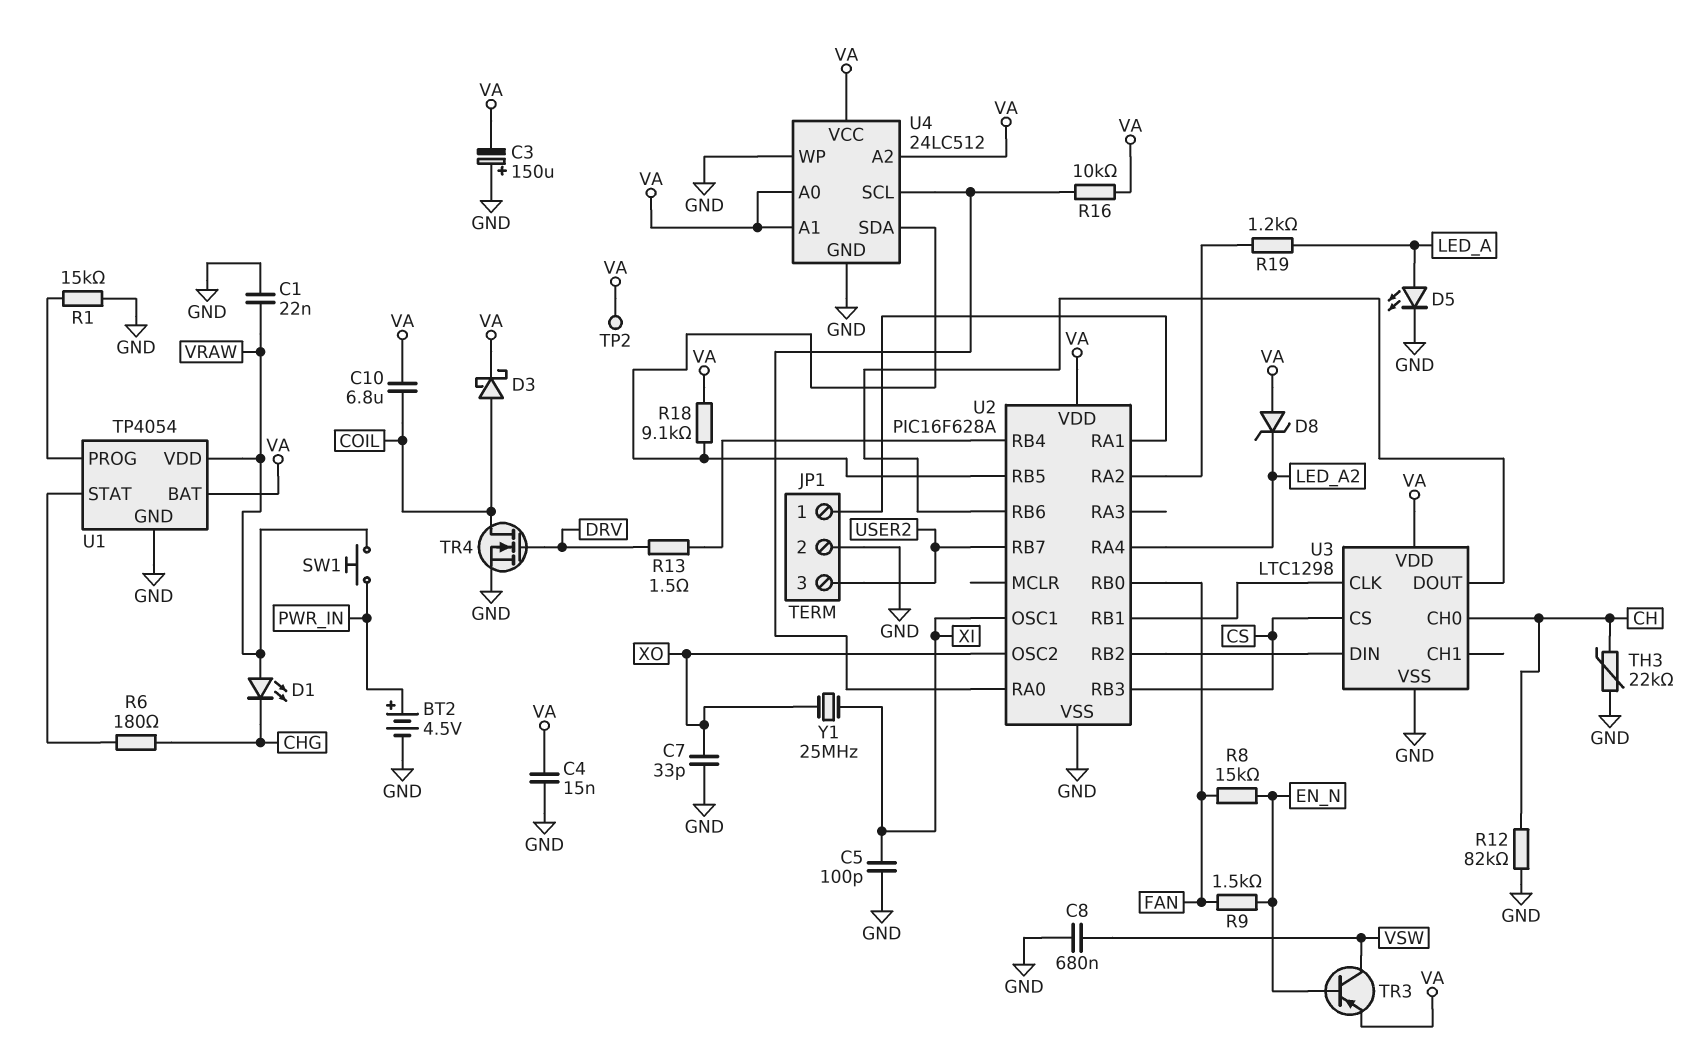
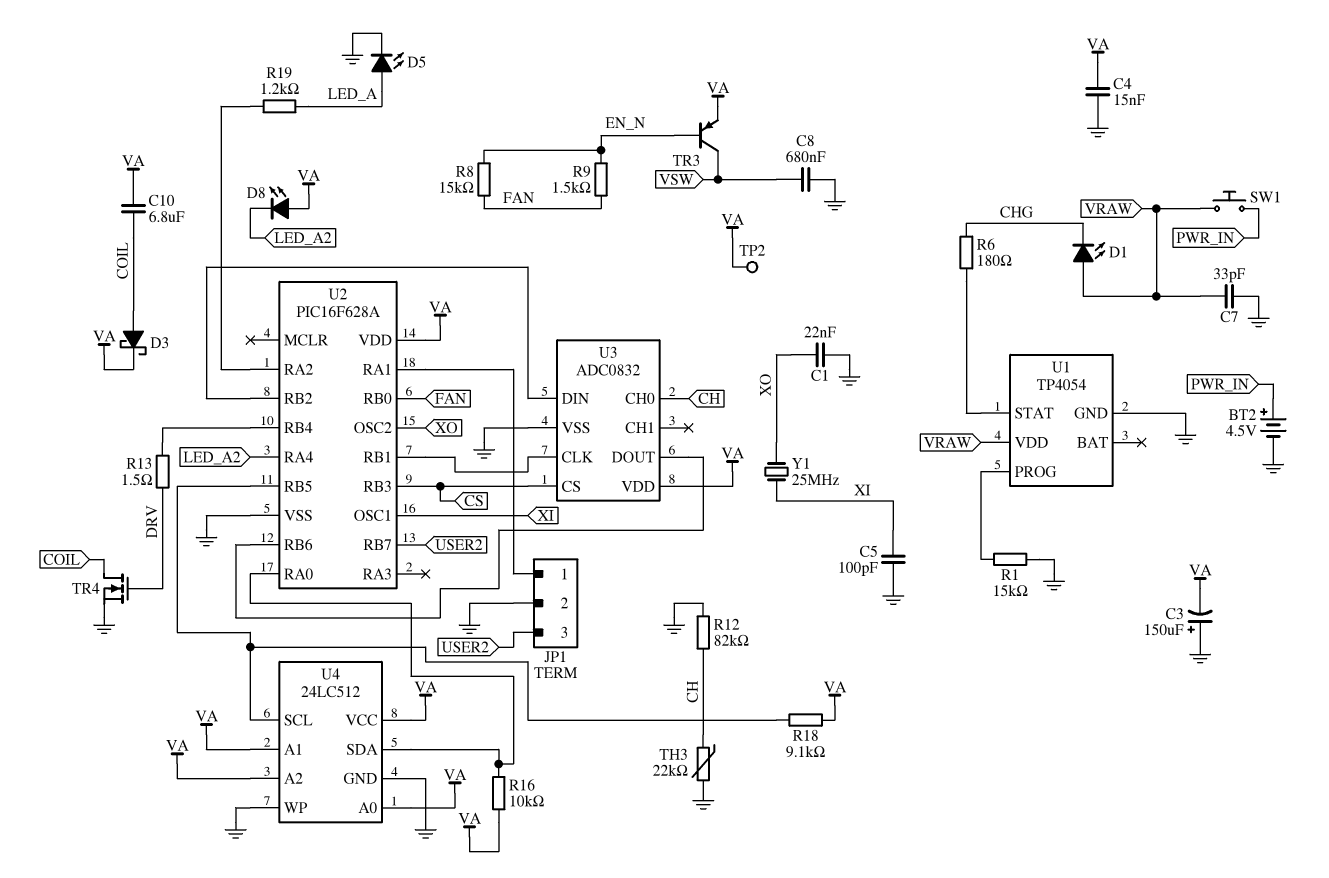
C1: 22nF (GND, VRAW) -> 22nF (GND, XO)
C7: 33pF (GND, XO) -> 33pF (GND, VRAW)
D8: zener (A VA, K LED_A2) -> LED (A VA, K LED_A2)
U1 pin BAT: VA -> none
U3: LTC1298 -> ADC0832
U4 pin SCL: U2/RA0 -> U2/RB5
U4 pin SDA: U2/RB5 -> U2/RA0

